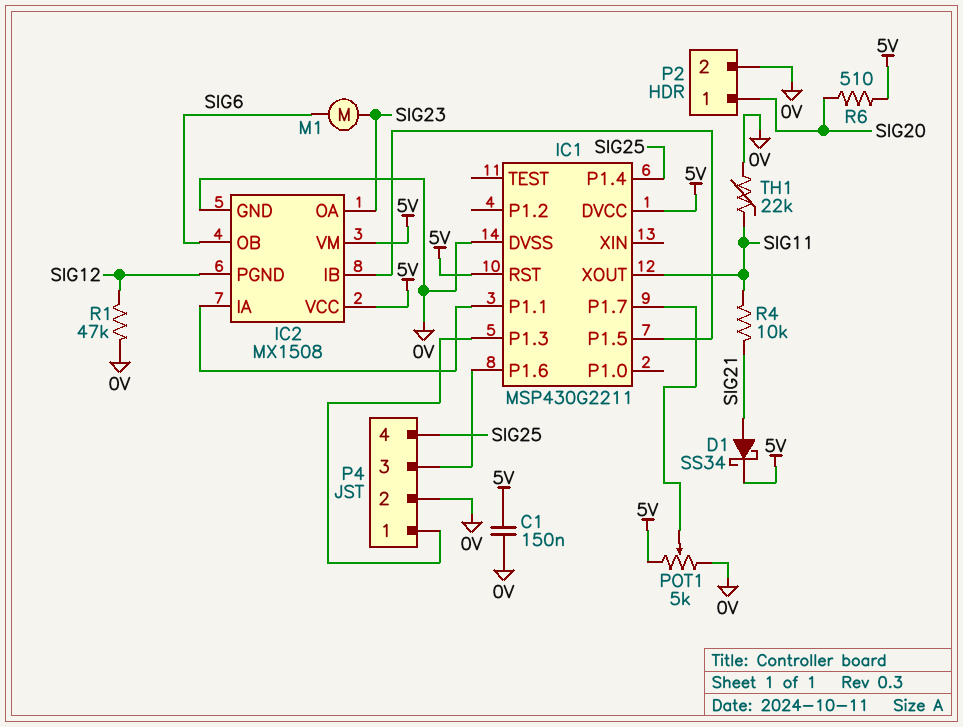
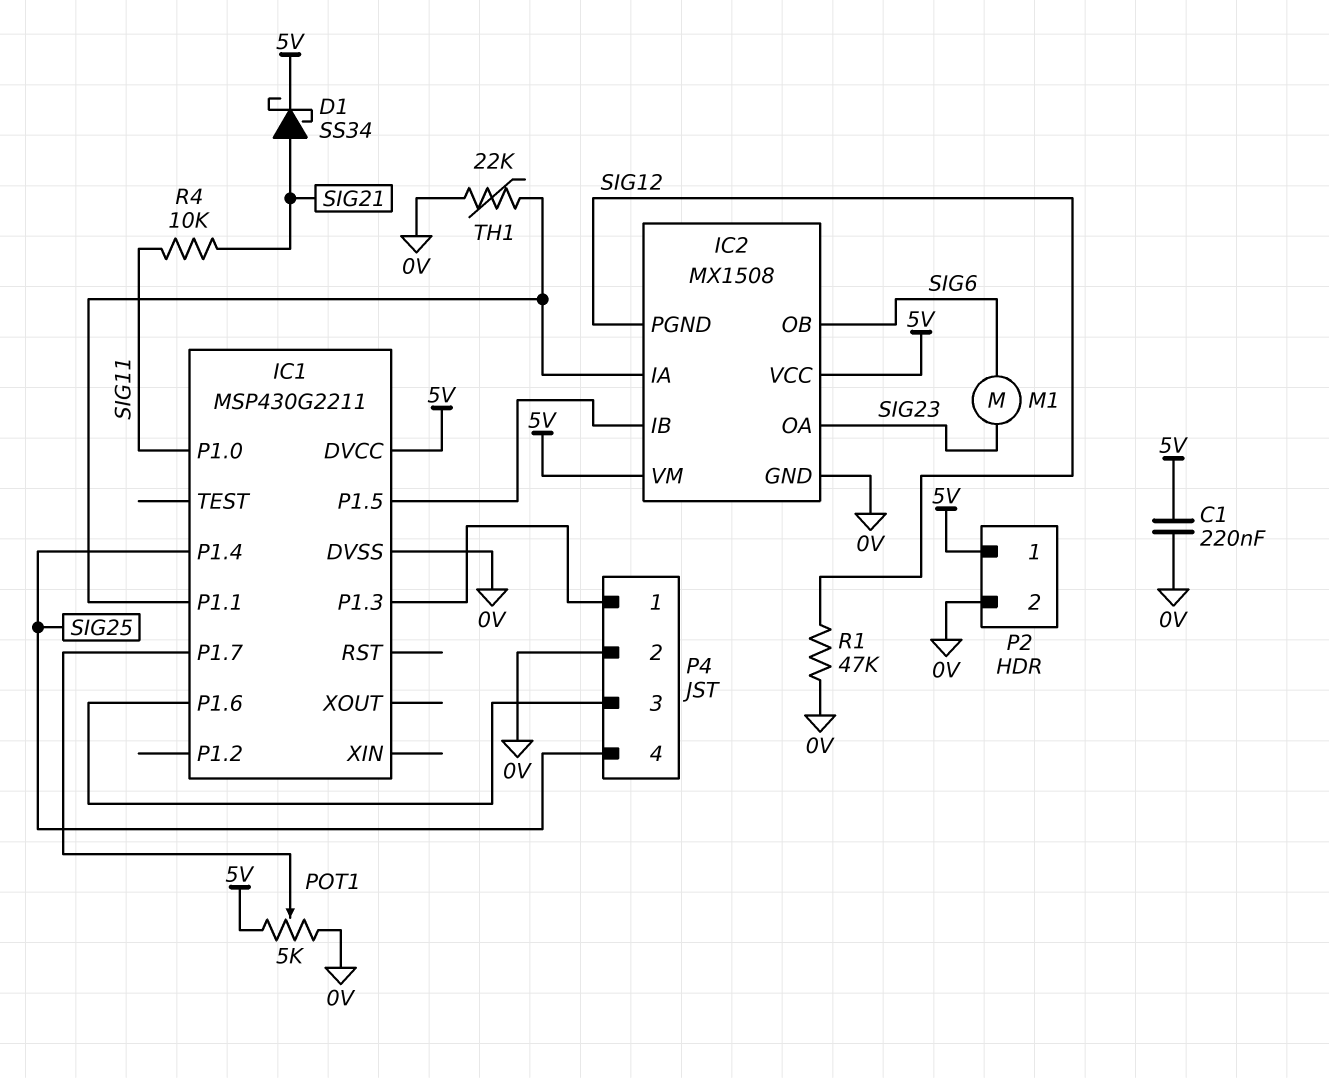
C1: 150nF (0V, 5V) -> 220nF (0V, 5V)
IC1 pin P1.0: none -> SIG11
IC1 pin RST: 5V -> none
IC1 pin XOUT: SIG11 -> none
P2 pin 1: SIG20 -> 5V
R6: 510 (5V, SIG20) -> none
TH1: 22k (0V, SIG11) -> 22k (0V, IC1/P1.1)

